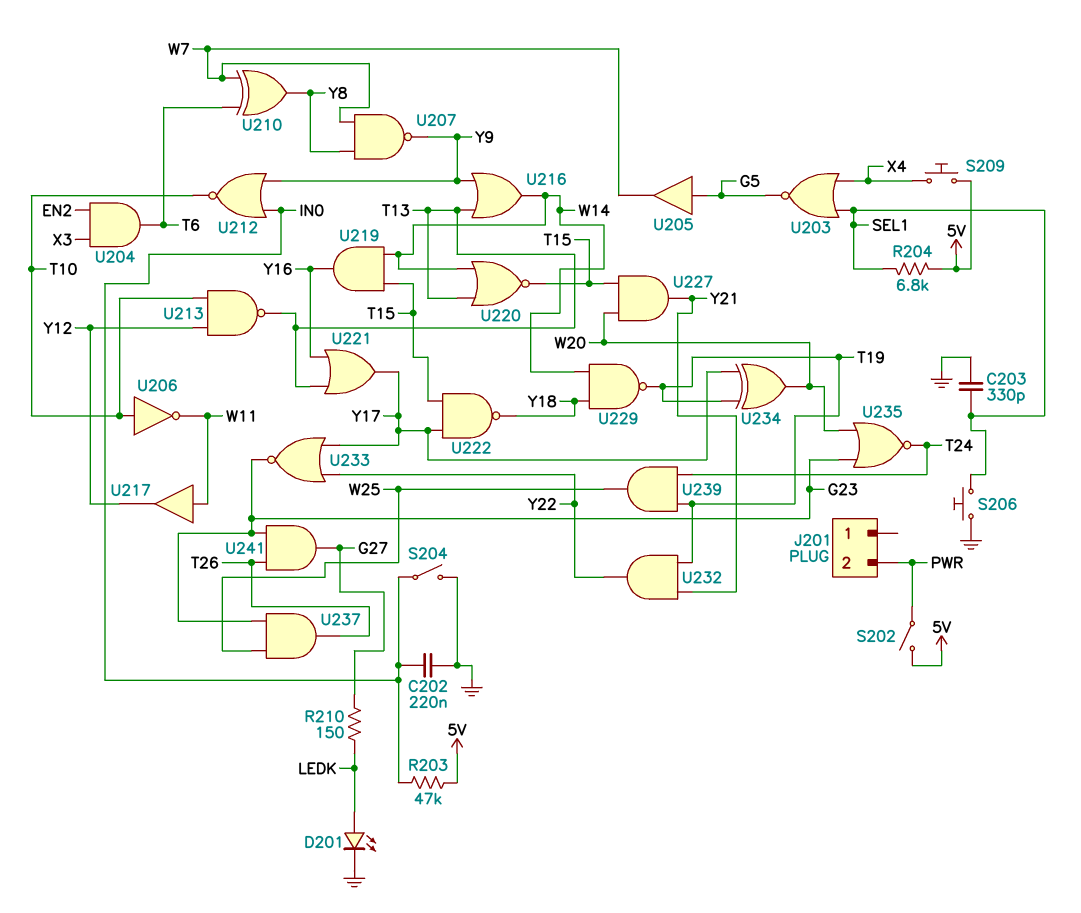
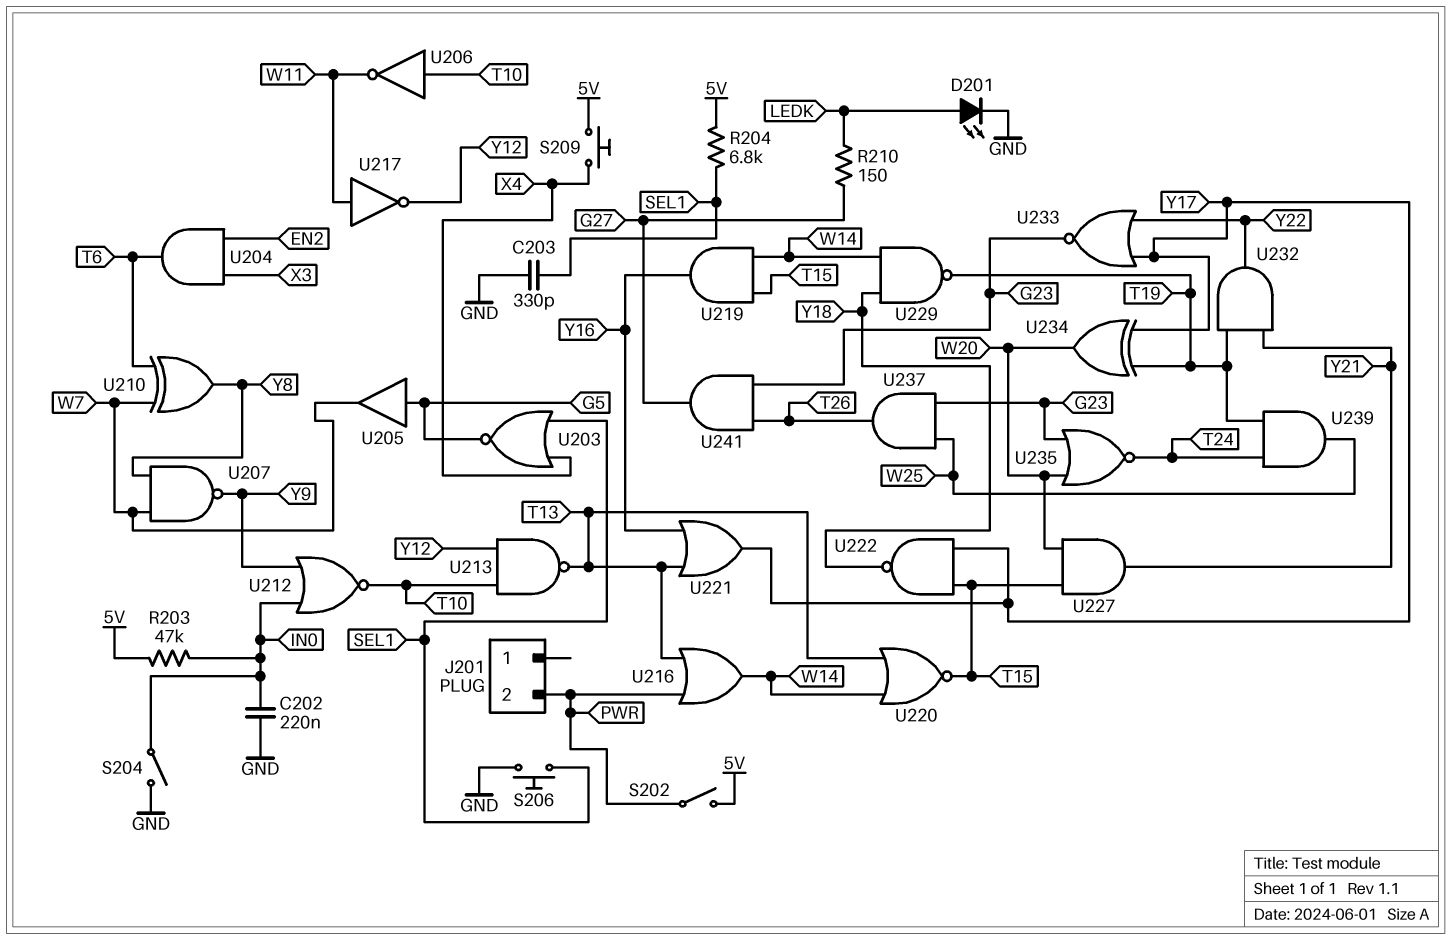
U216: OR (in T13, in Y9, out W14) -> OR (in PWR, in T13, out W14)
U217: buffer (in W11, out Y12) -> NOT (in W11, out Y12)

